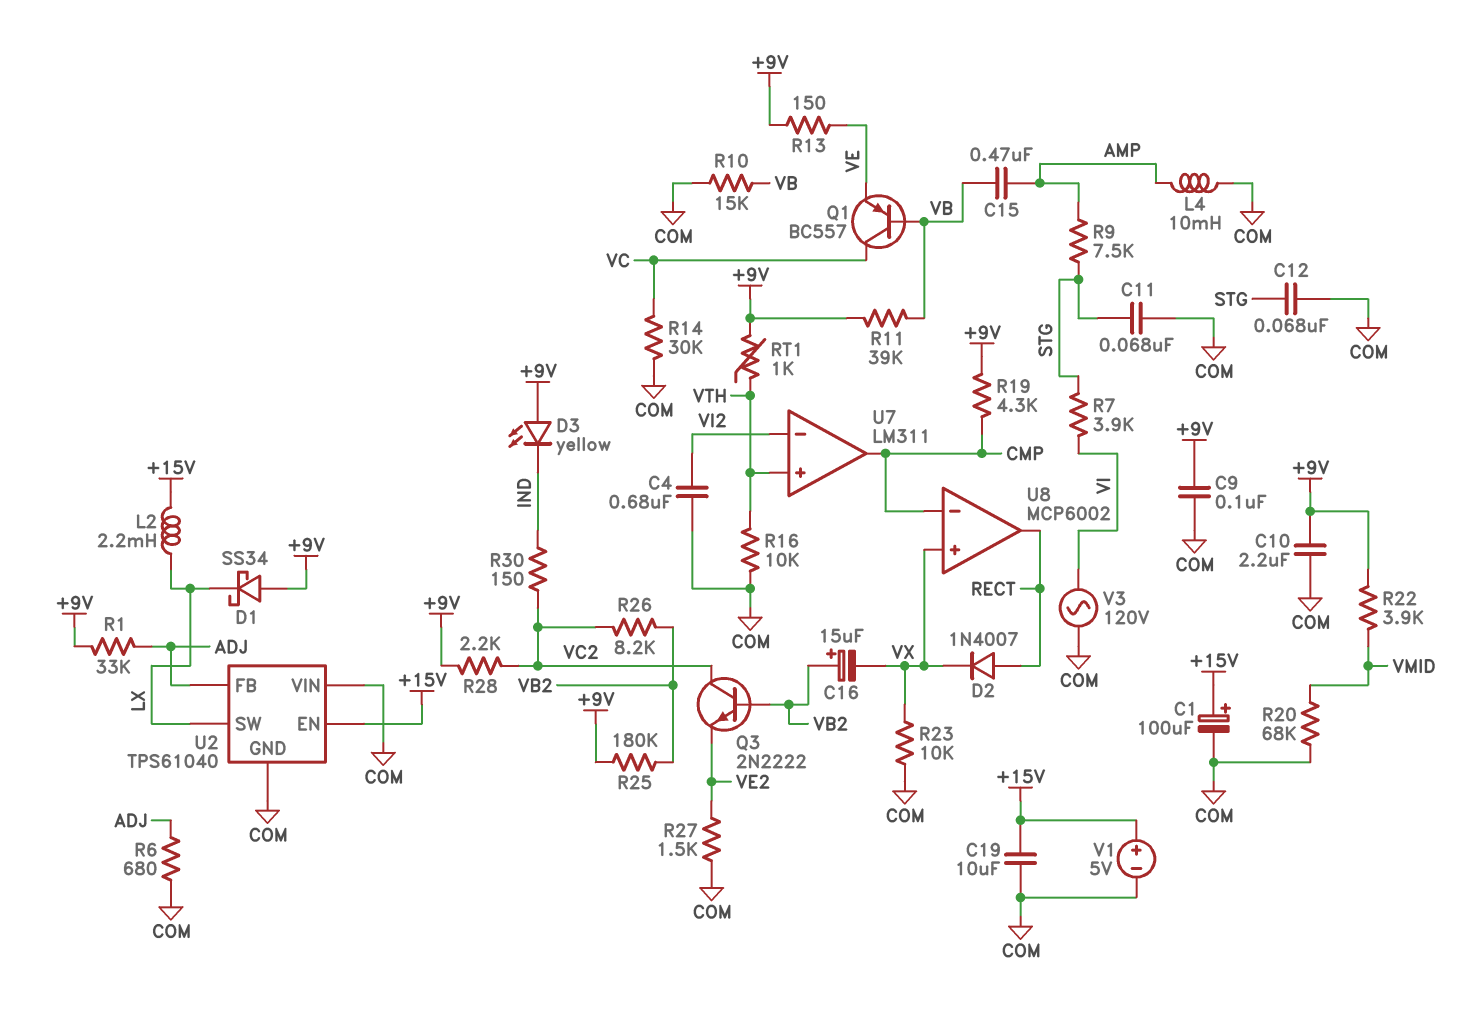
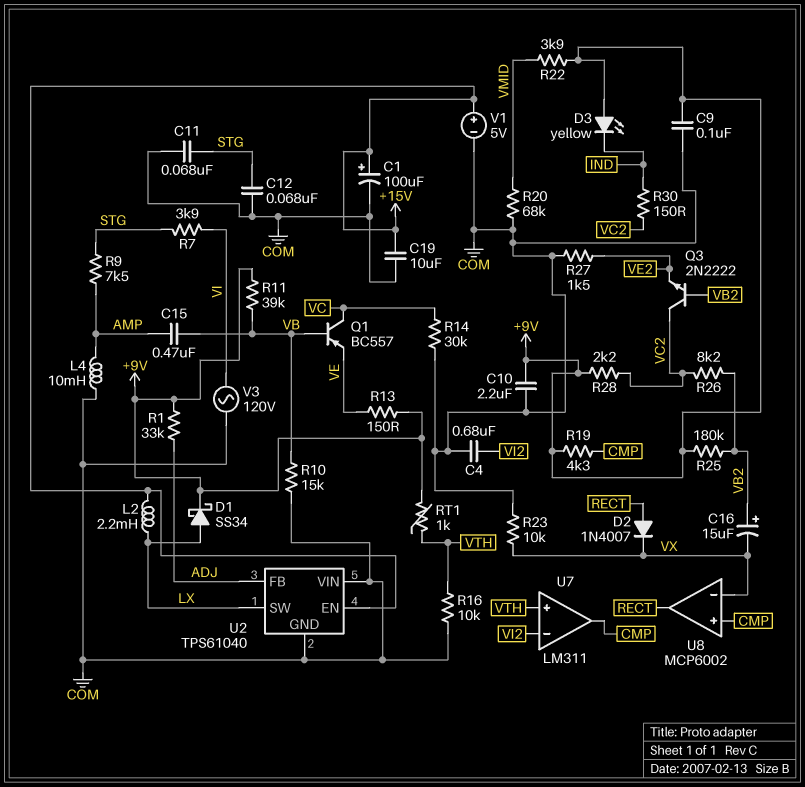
D1: schottky SS34 (A +9V, K LX) -> schottky SS34 (A LX, K +9V)
R6: 680 (ADJ, COM) -> none
U8 pin in+: VX -> CMP
U8 pin in-: CMP -> VX

